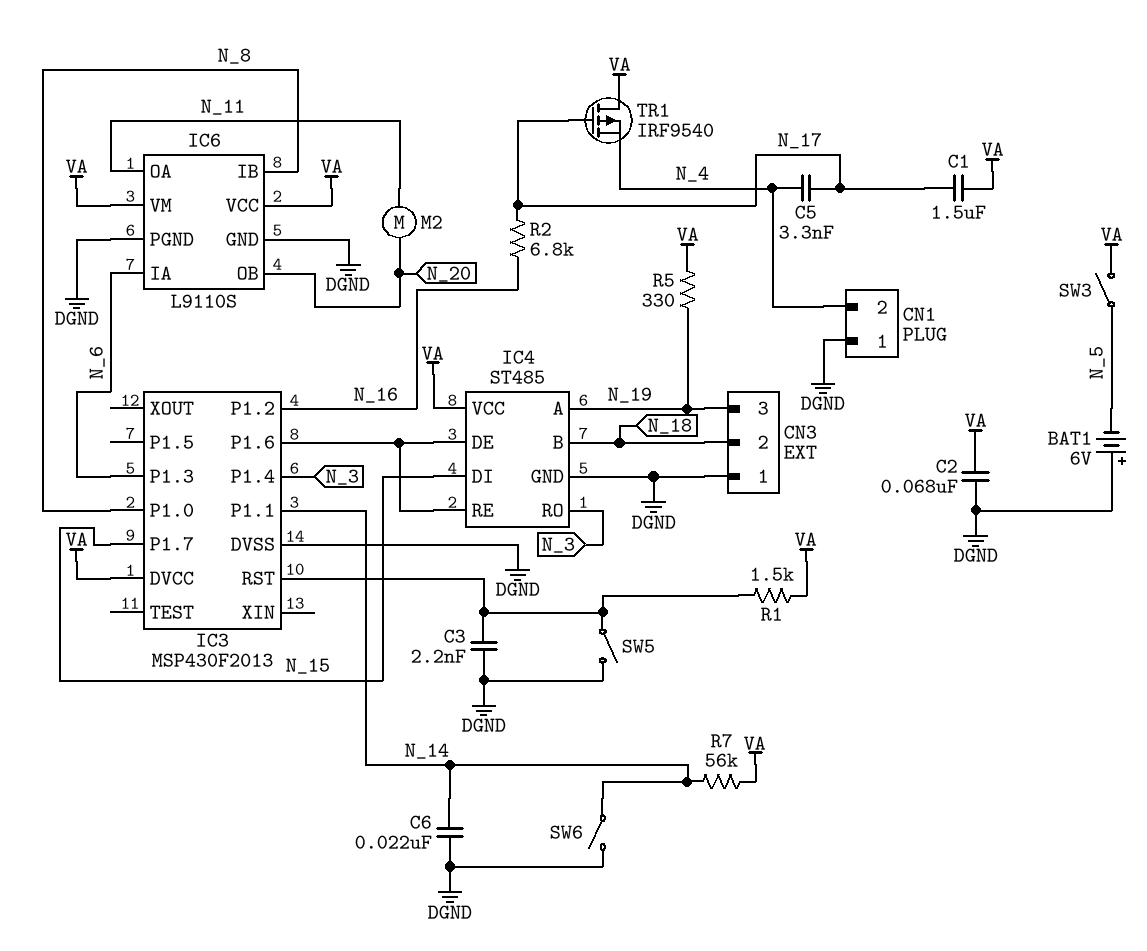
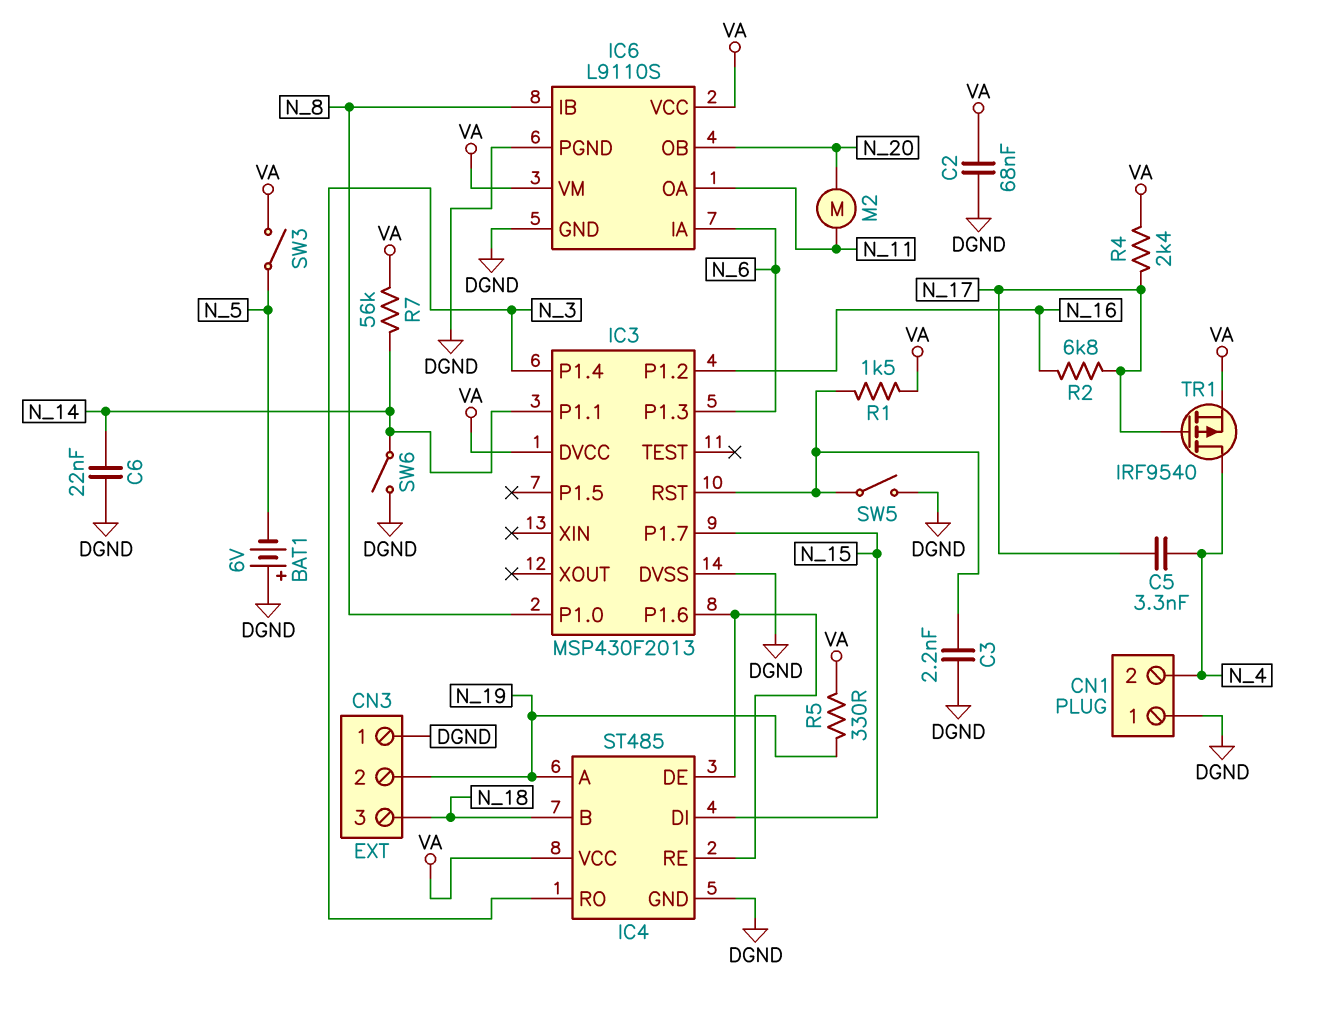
C1: 1.5uF (N_17, VA) -> none
CN3 pin 2: N_18 -> N_19
CN3 pin 3: N_19 -> N_18
R4: none -> 2.4k (N_17, VA)
TR1: PMOS IRF9540 (G N_17, D VA, S N_4) -> PMOS IRF9540 (G N_17, D N_4, S VA)

